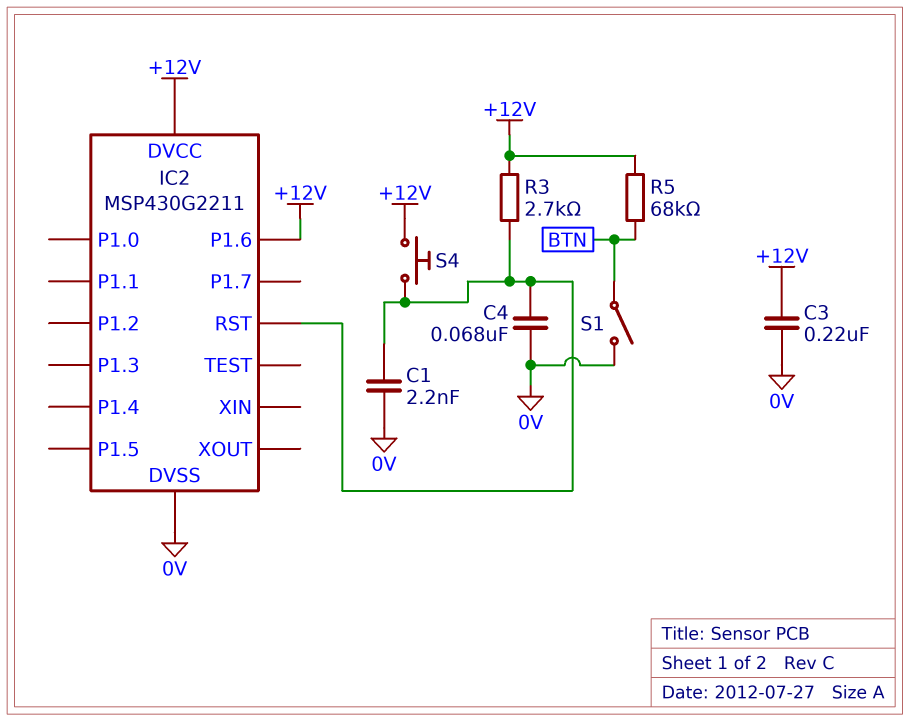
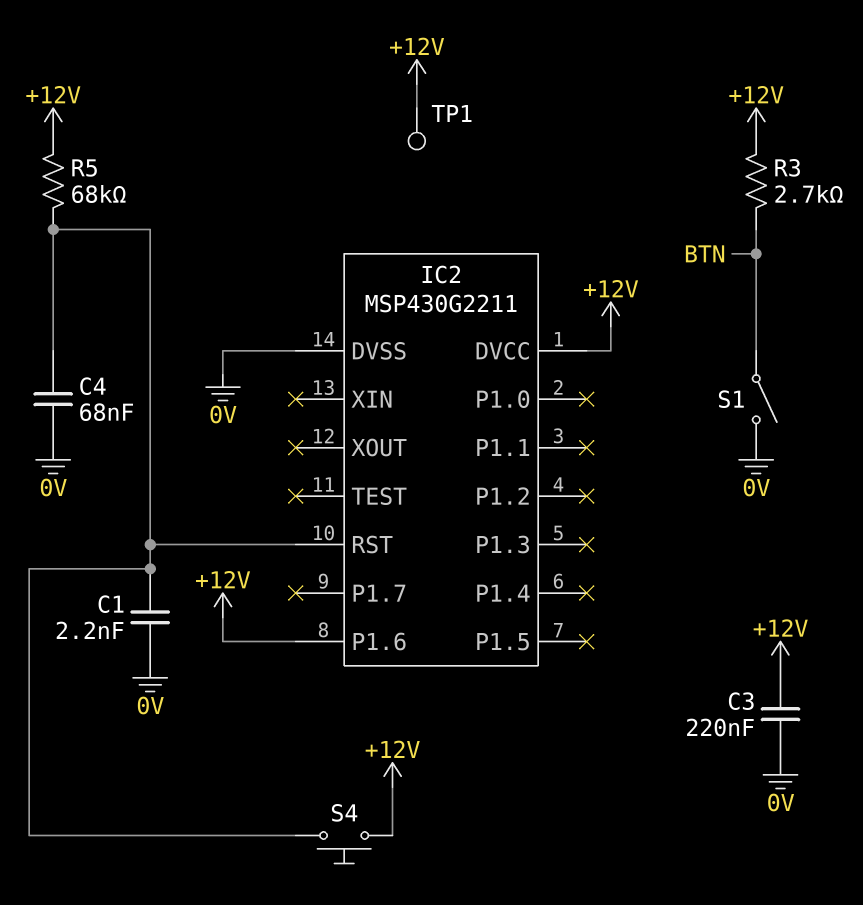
R3: 2.7k (+12V, IC2/RST) -> 2.7k (+12V, BTN)
R5: 68k (+12V, BTN) -> 68k (+12V, IC2/RST)
TP1: none -> test point (+12V)

